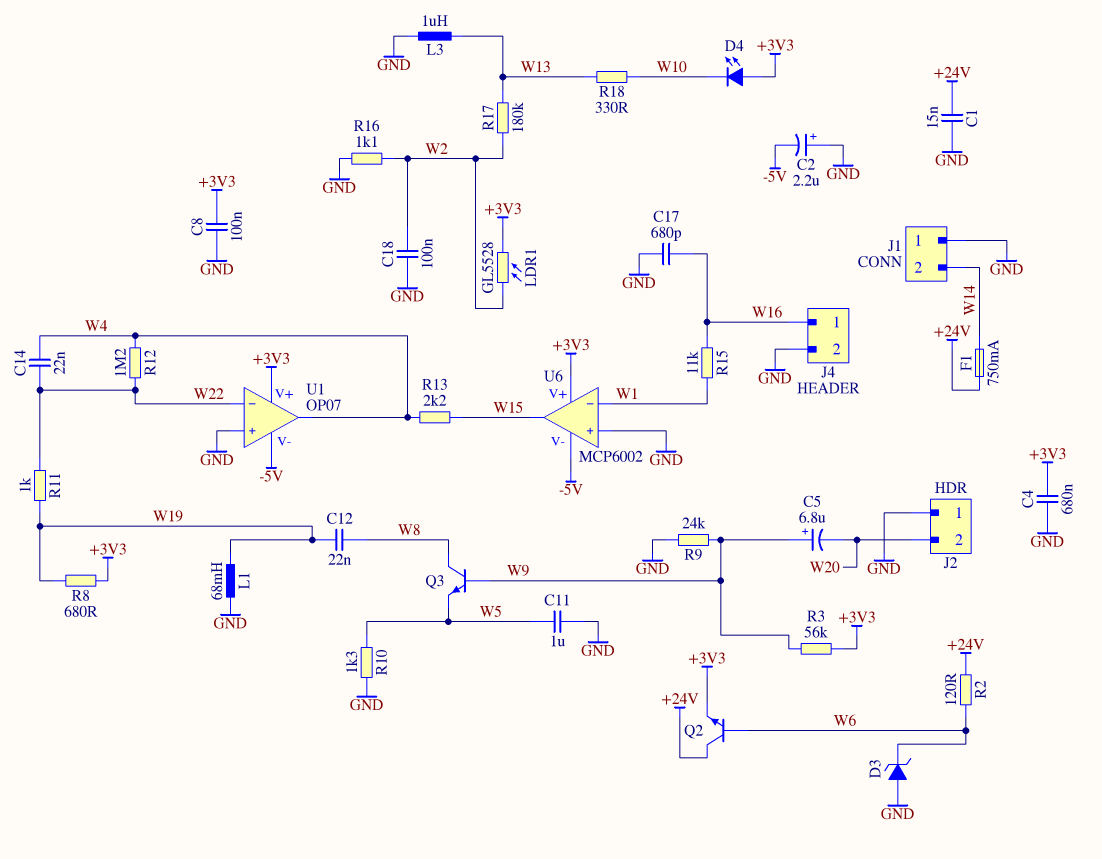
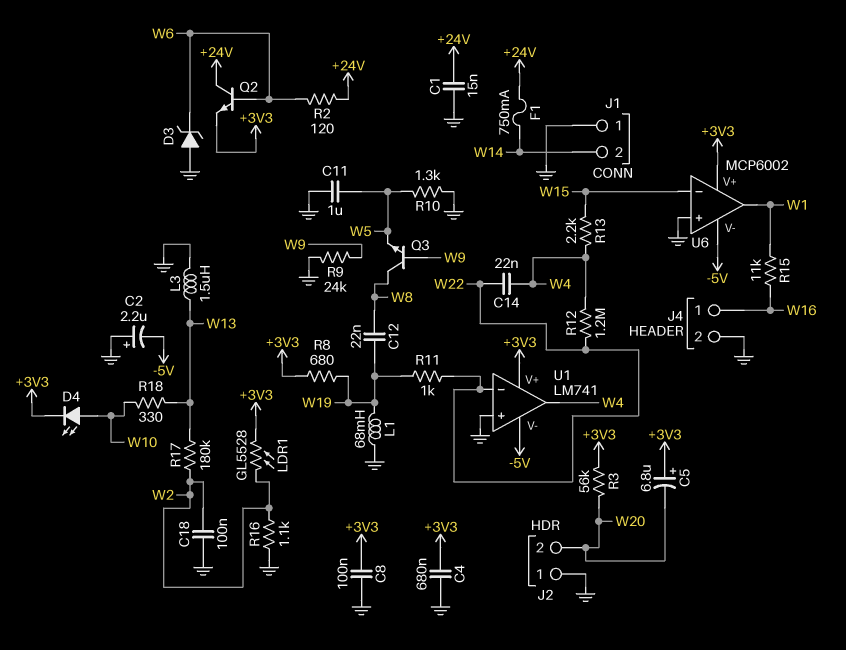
C5: 6.8uF (plus W9, minus W20) -> 6.8uF (plus +3V3, minus W20)
C17: 680pF (GND, W16) -> none
D4: LED (A +3V3, K W10) -> LED (A W10, K +3V3)
L3: 1uH (GND, W13) -> 1.5uH (GND, W13)
R3: 56k (+3V3, W9) -> 56k (+3V3, W20)
U1: OP07 -> LM741
U6 pin in-: W1 -> W15
U6 pin out: W15 -> W1

